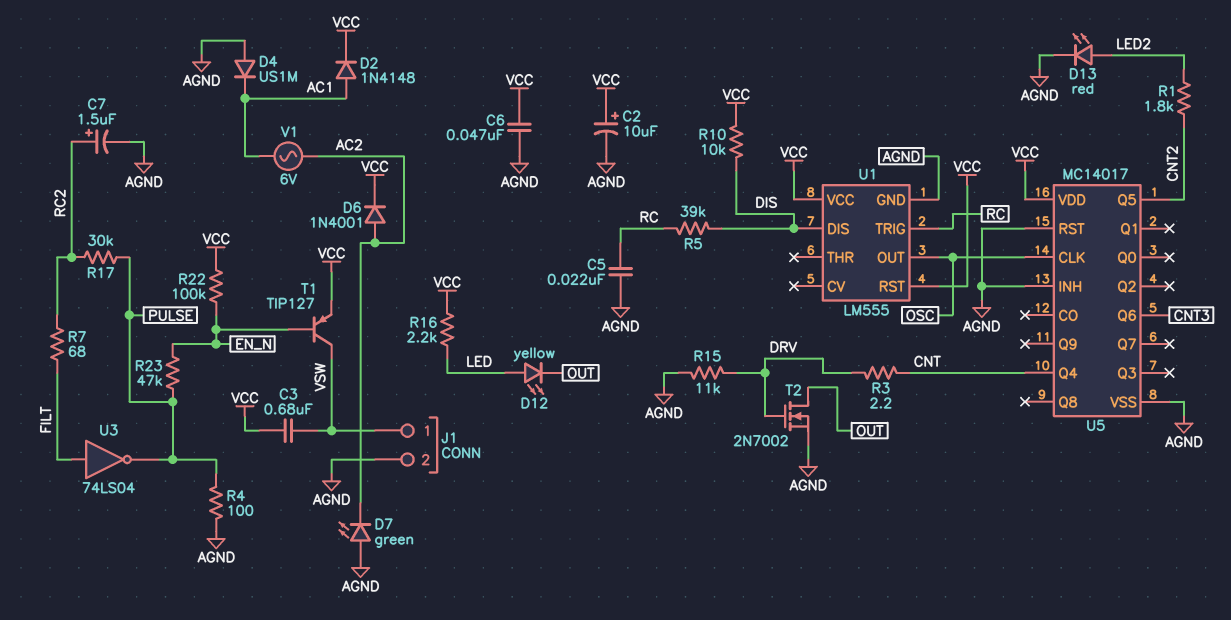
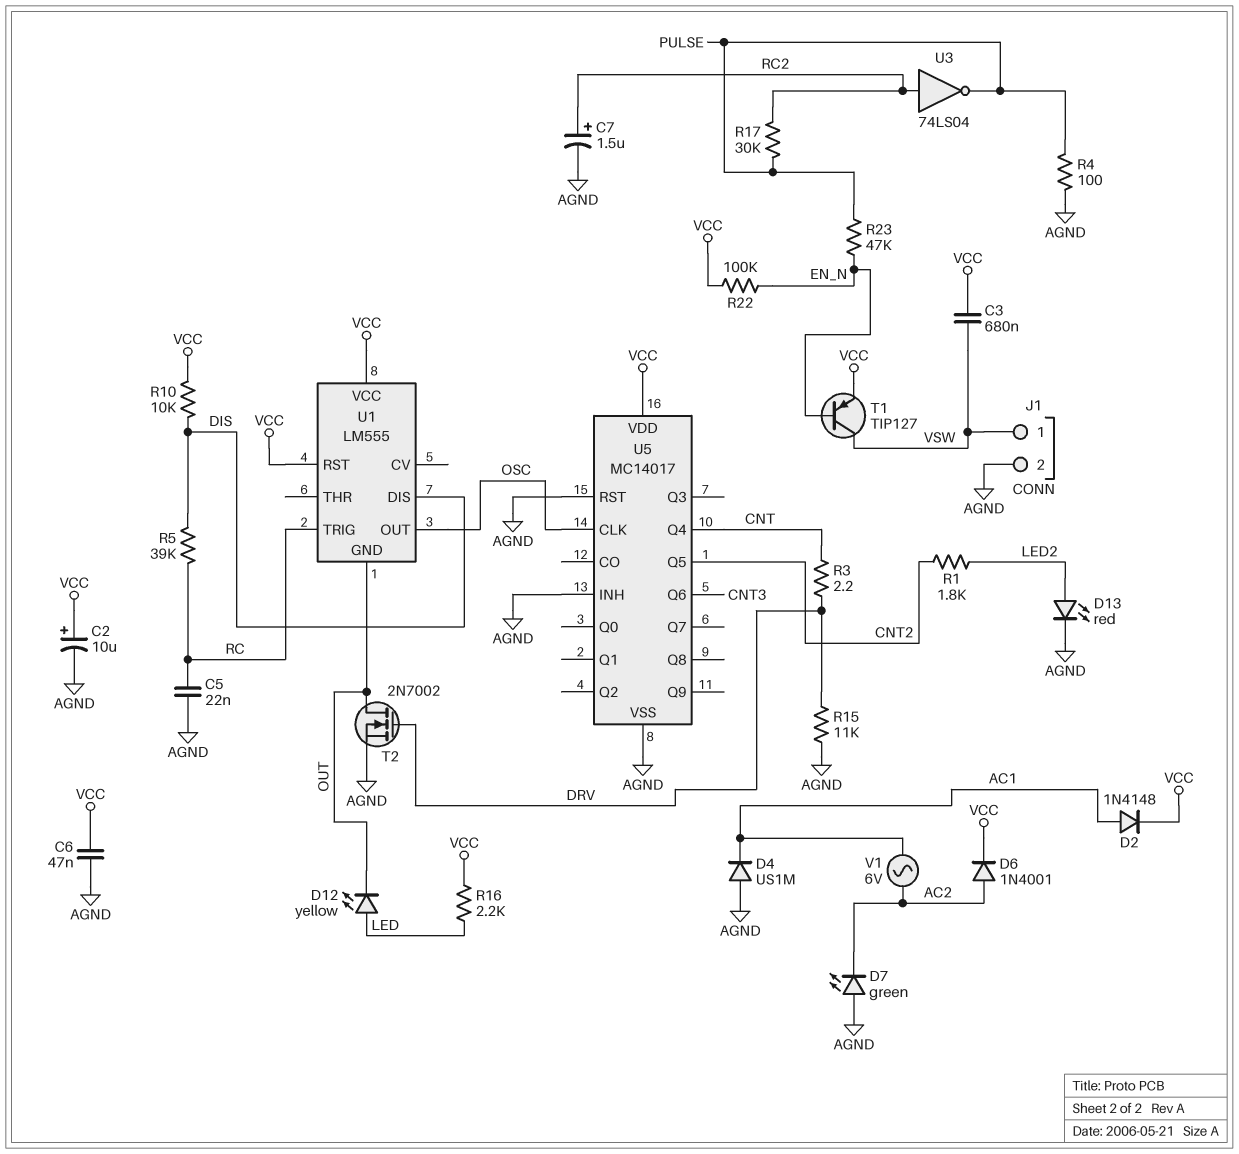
R7: 68 (FILT, RC2) -> none
U1 pin GND: AGND -> OUT
U3: NOT 74LS04 (in FILT, out PULSE) -> NOT 74LS04 (in RC2, out PULSE)

